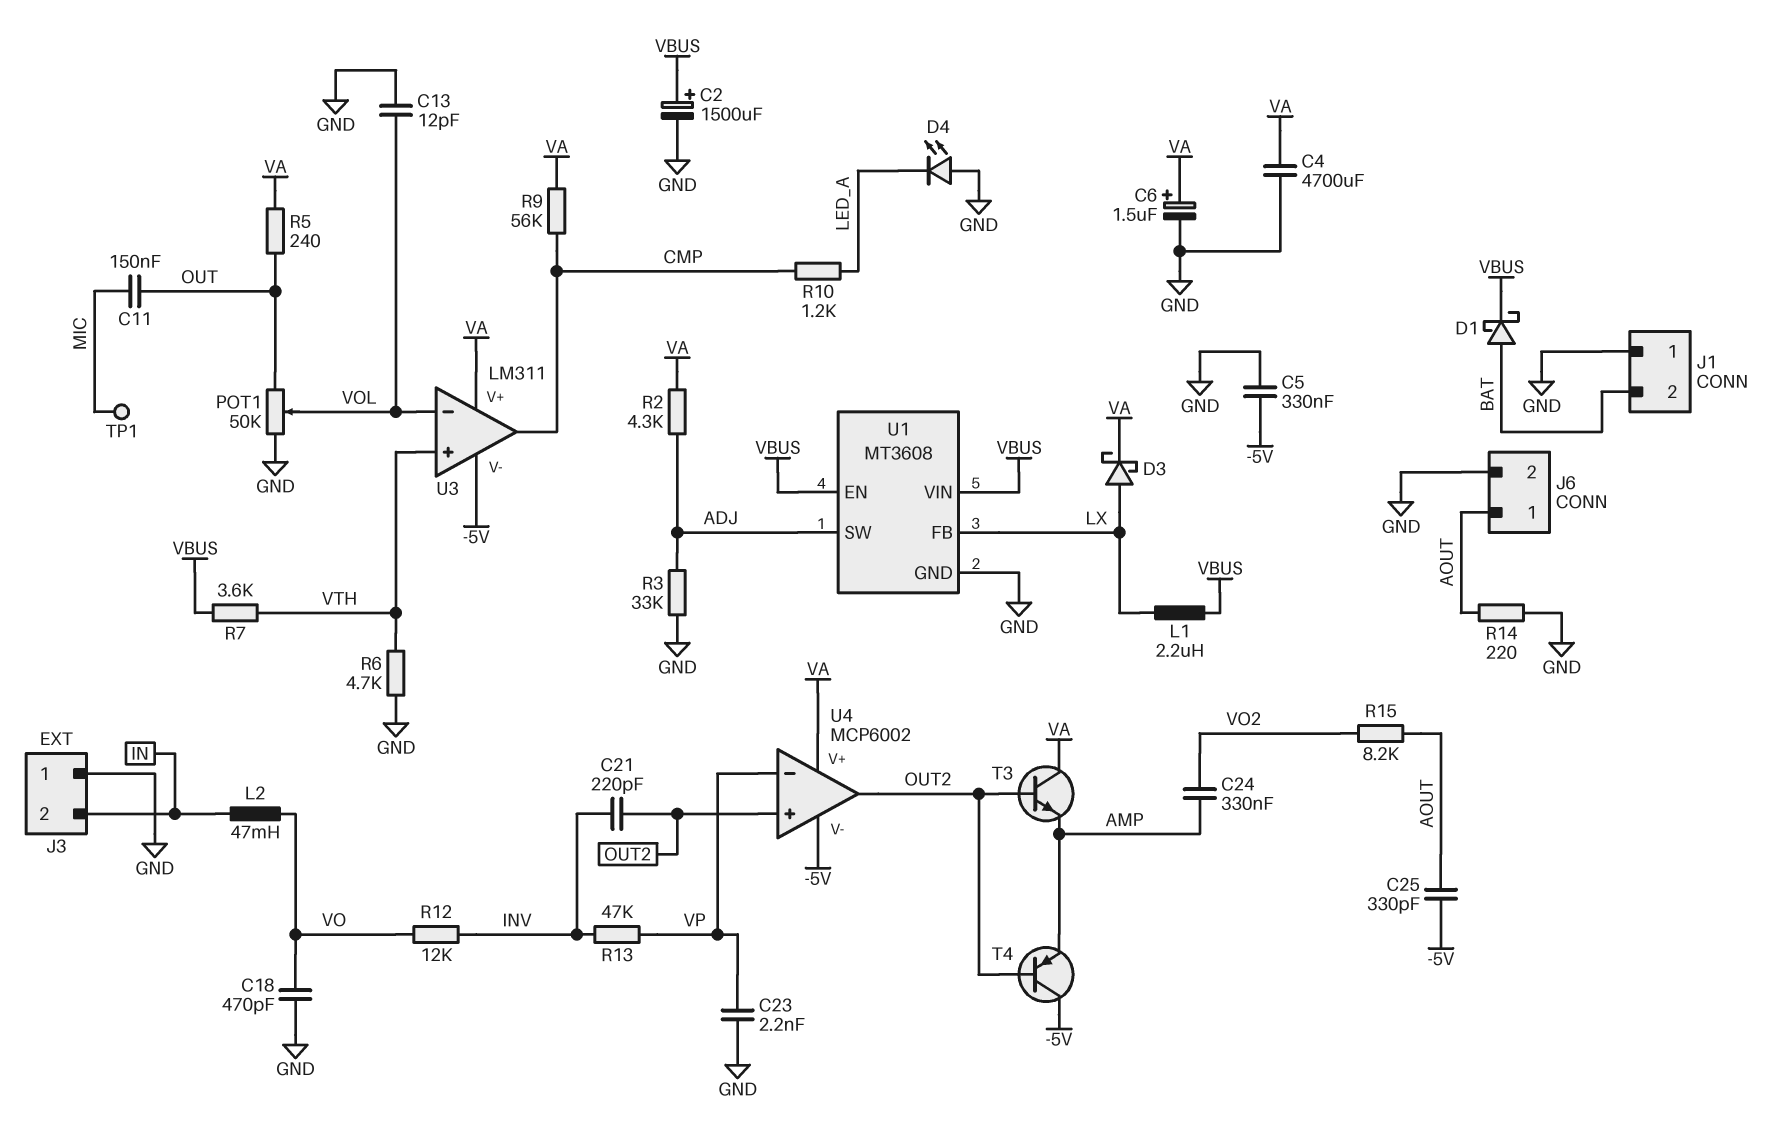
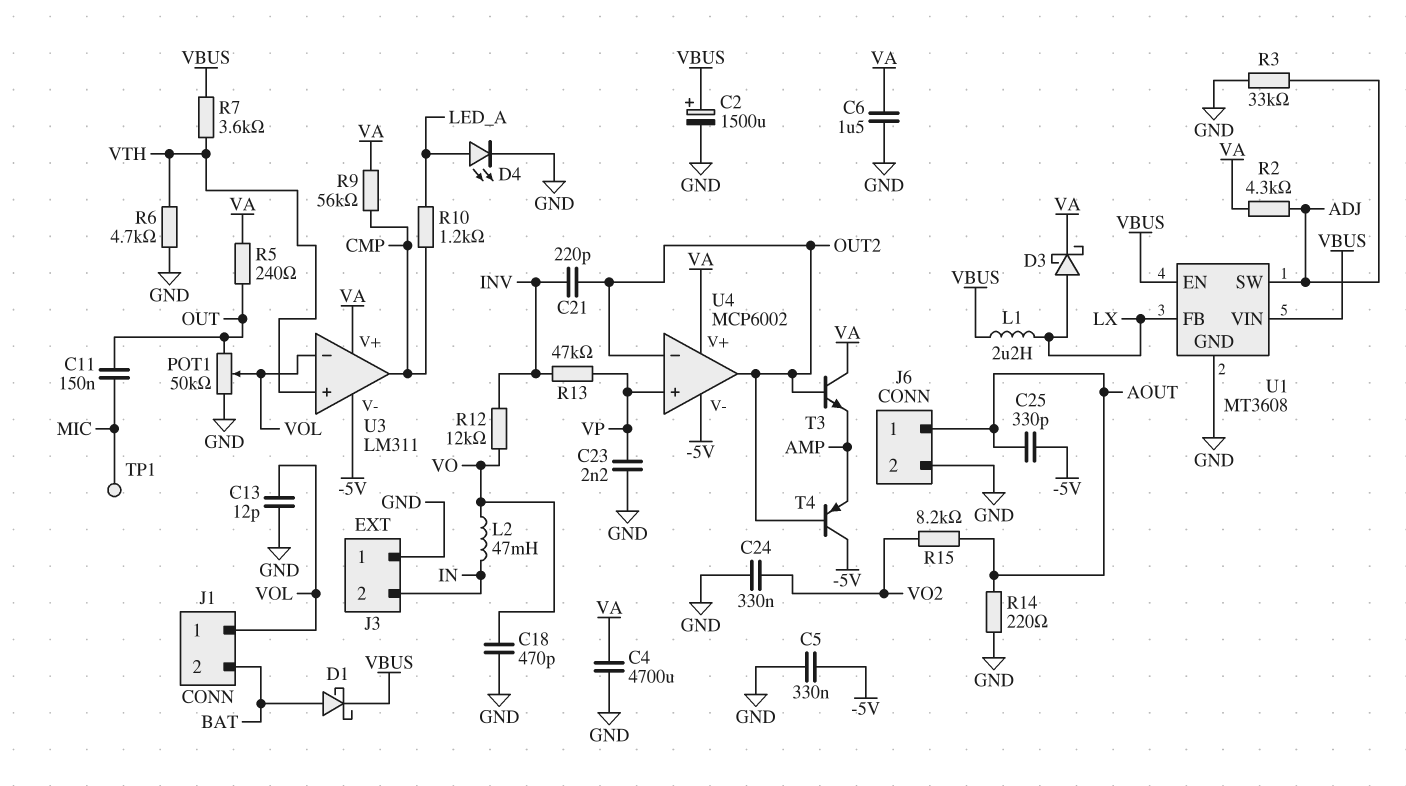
C6: 1.5uF (plus VA, minus GND) -> 1.5uF (GND, VA)
C24: 330nF (AMP, VO2) -> 330nF (GND, VO2)
D4: LED (A GND, K LED_A) -> LED (A LED_A, K GND)
J1 pin 1: GND -> VOL
U4 pin in+: OUT2 -> VP
U4 pin in-: VP -> OUT2

